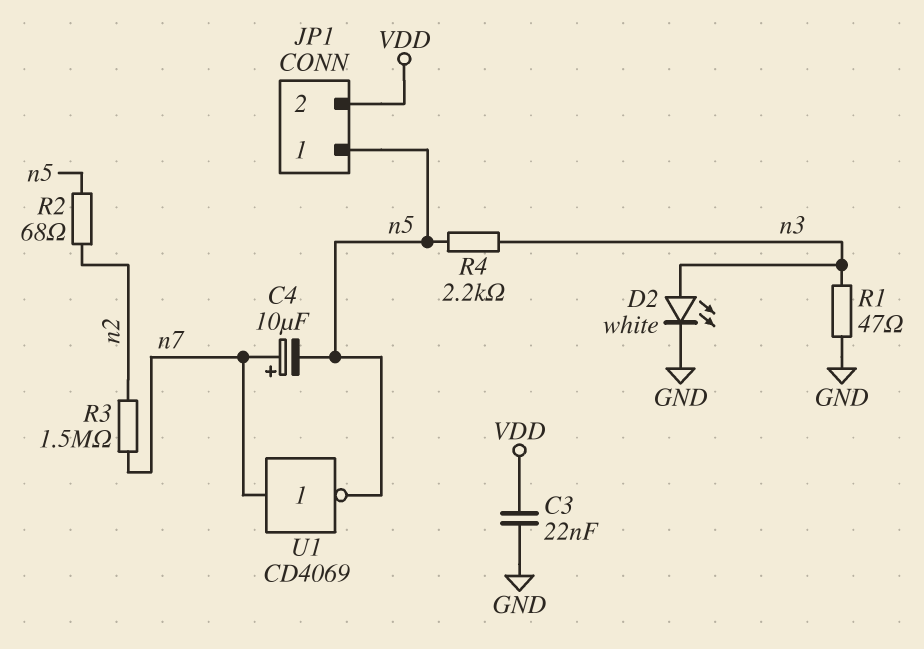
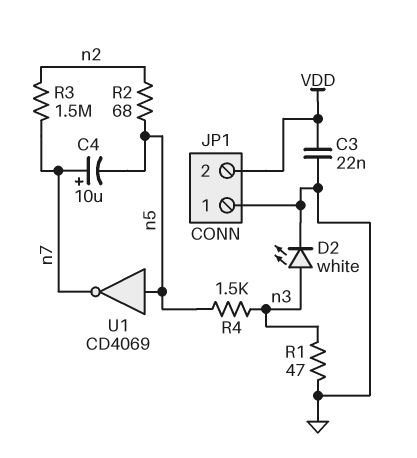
JP1 pin 1: n5 -> GND
R4: 2.2k (n3, n5) -> 1.5k (n3, n5)
U1: NOT CD4069 (in n7, out n5) -> NOT CD4069 (in n5, out n7)

